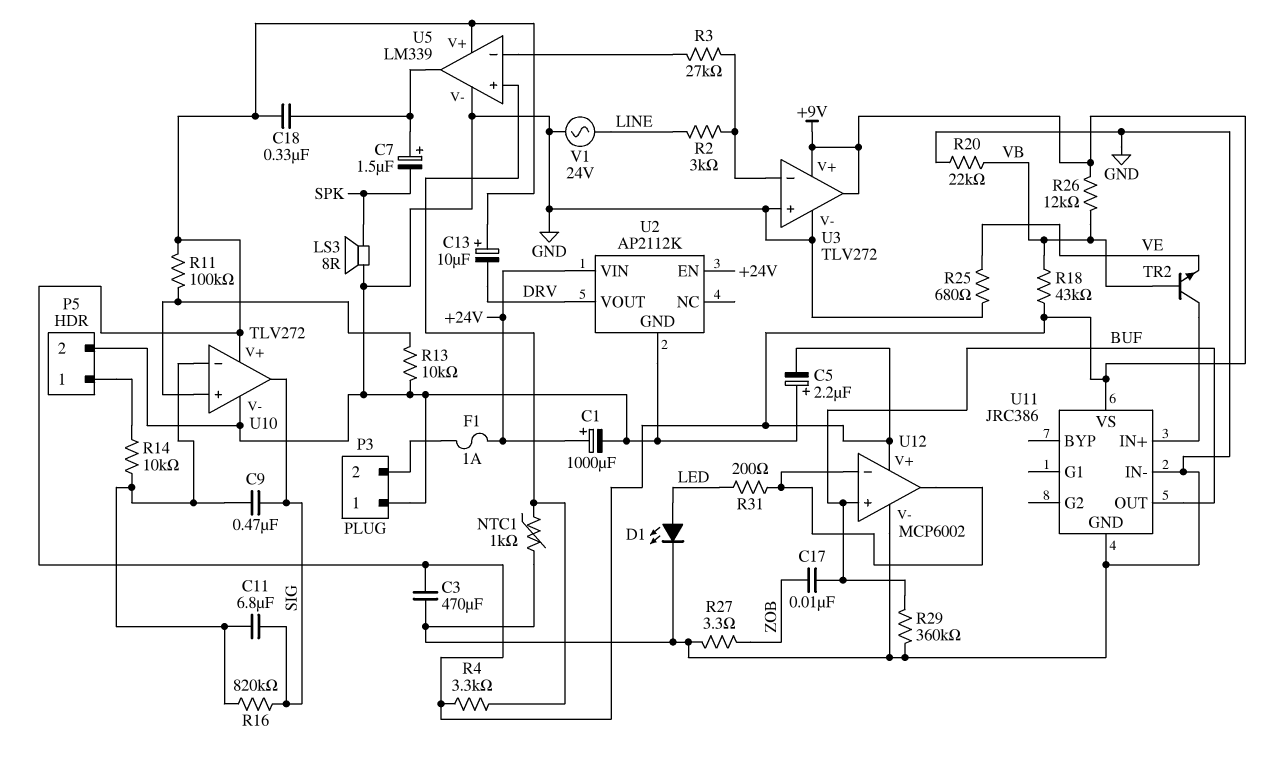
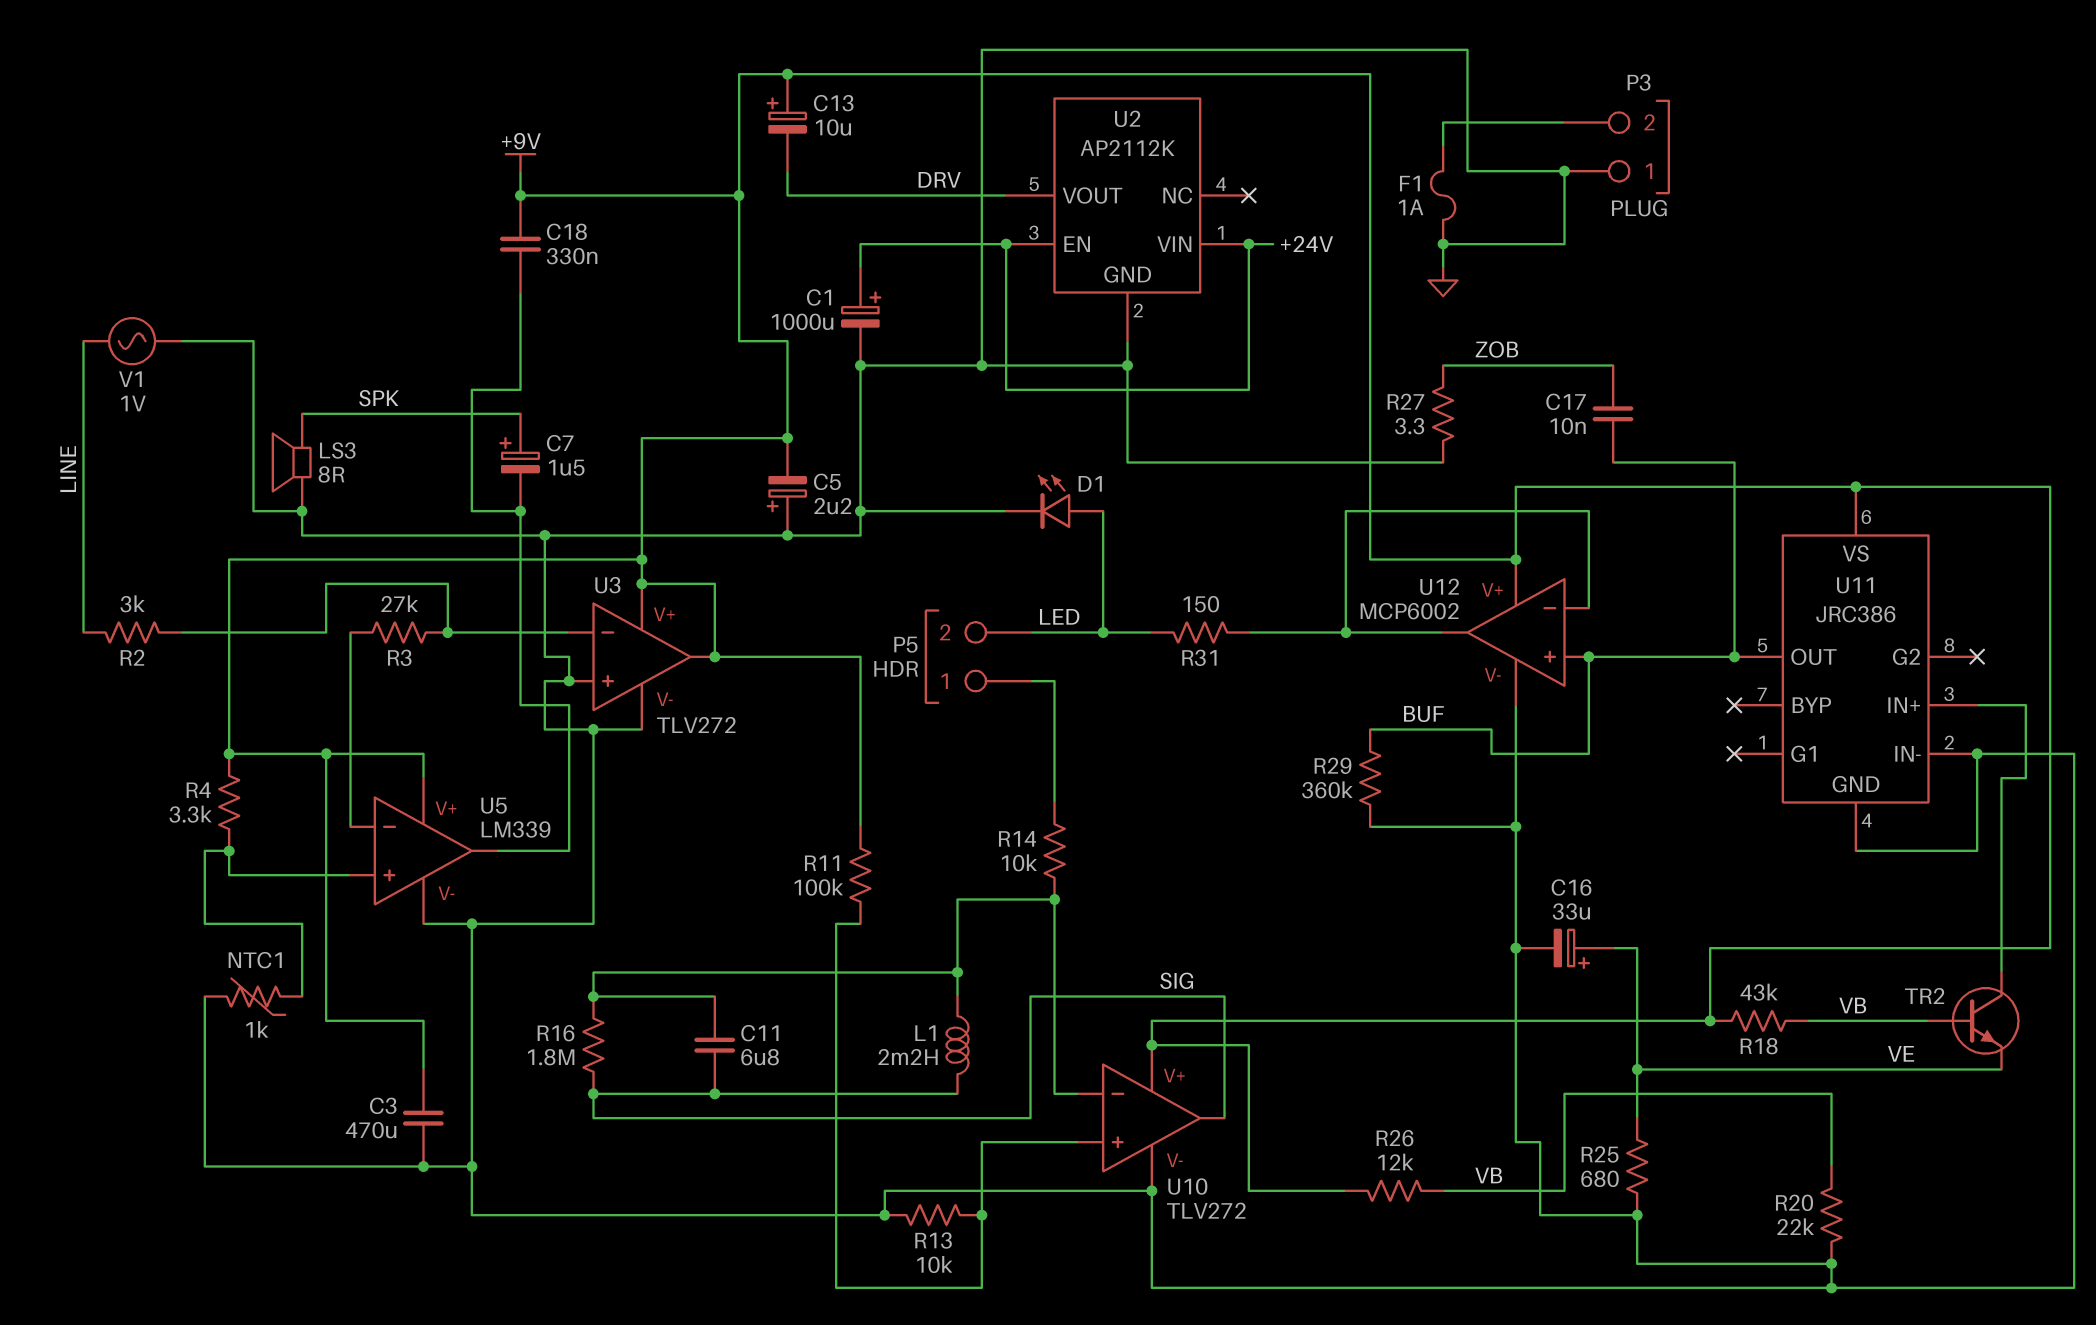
C7: 1.5uF (plus U5/out, minus SPK) -> 1.5uF (plus SPK, minus U5/out)
C9: 470nF (SIG, U10/in-) -> none
C16: none -> 33uF (plus VE, minus GND)
F1: 1A (+24V, P3/2) -> 1A (GND, P3/2)
L1: none -> 2.2mH (SIG, U10/in-)
P5 pin 2: GND -> LED
R16: 820k (SIG, U10/in-) -> 1.8M (SIG, U10/in-)
R31: 200 (LED, U12/in-) -> 150 (LED, U12/in-)
V1: AC 24V (GND, LINE) -> AC 1V (GND, LINE)

